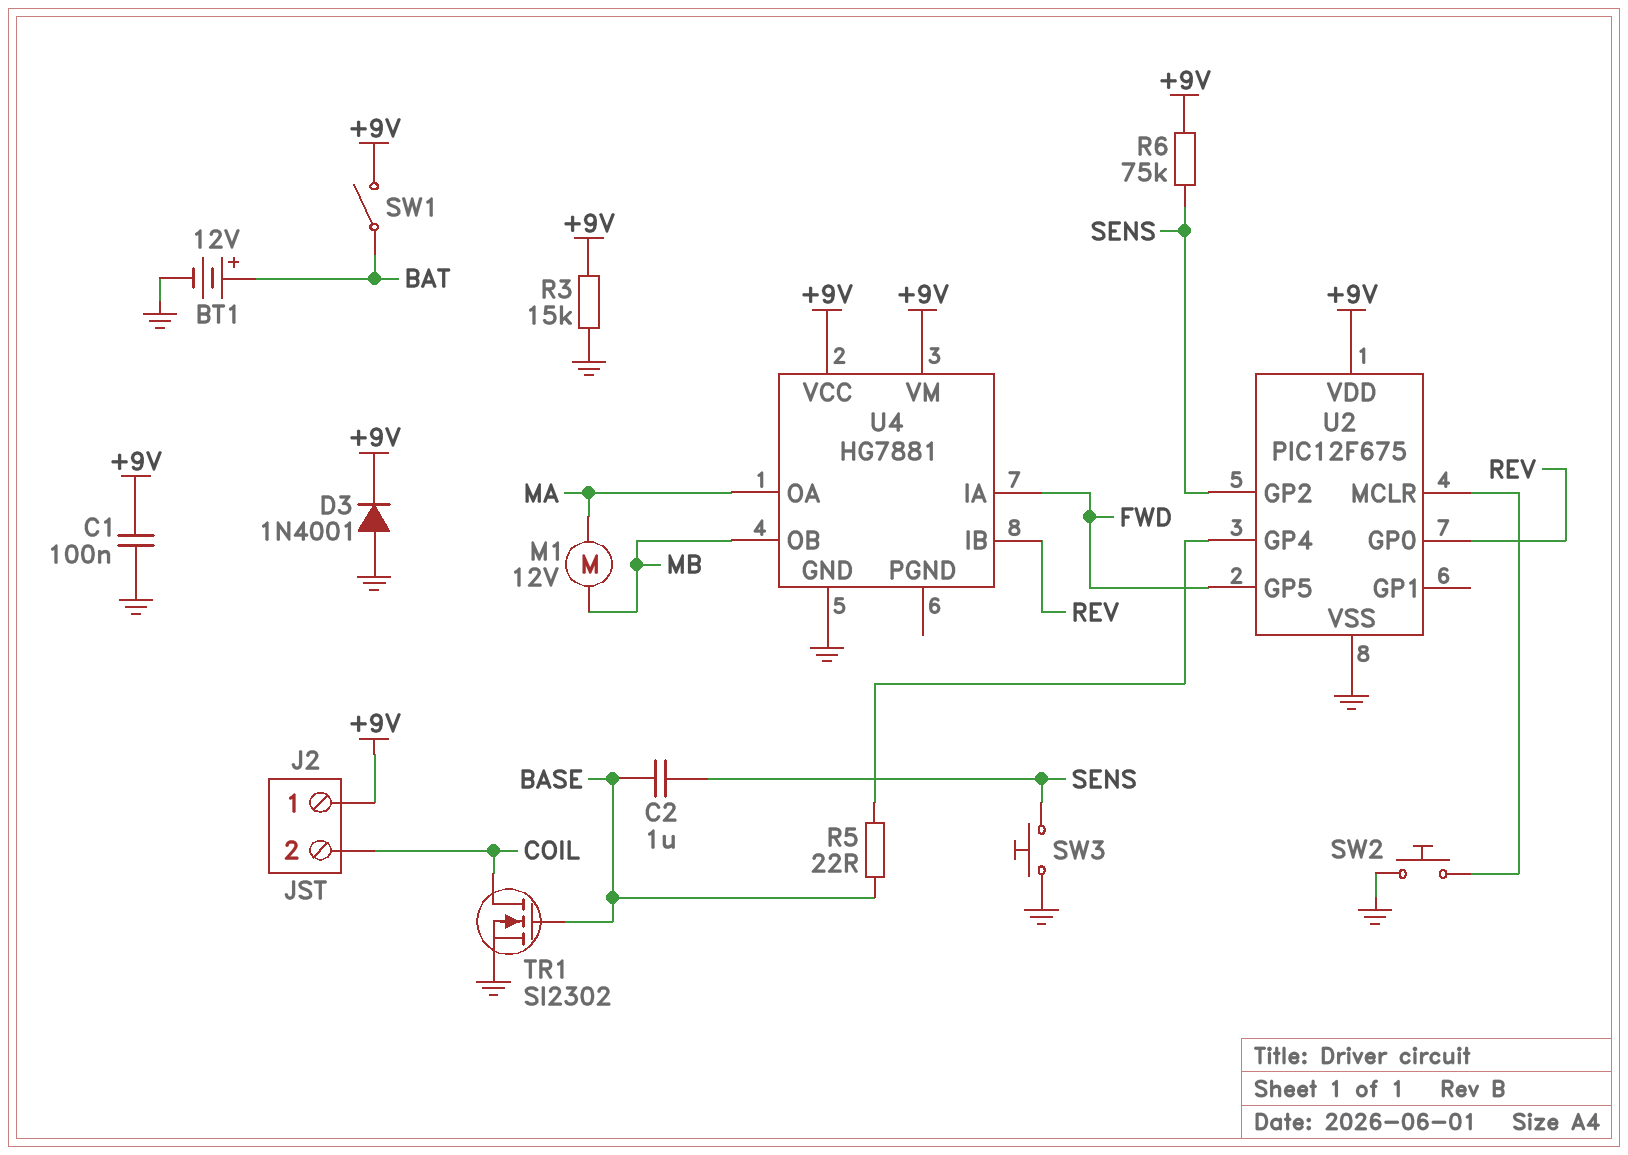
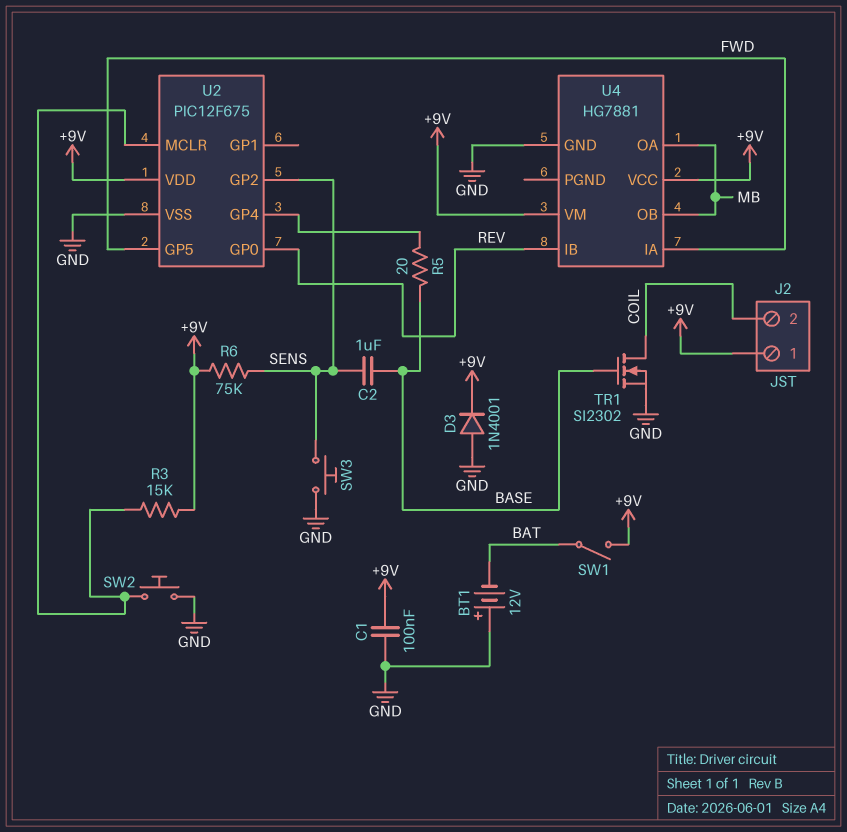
BT1: 12V (plus BAT, minus GND) -> 12V (plus GND, minus BAT)
M1: motor 12V (MA, MB) -> none
R3: 15k (+9V, GND) -> 15k (+9V, U2/MCLR)
R5: 22 (BASE, U2/GP4) -> 20 (BASE, U2/GP4)
U4 pin OA: MA -> MB

